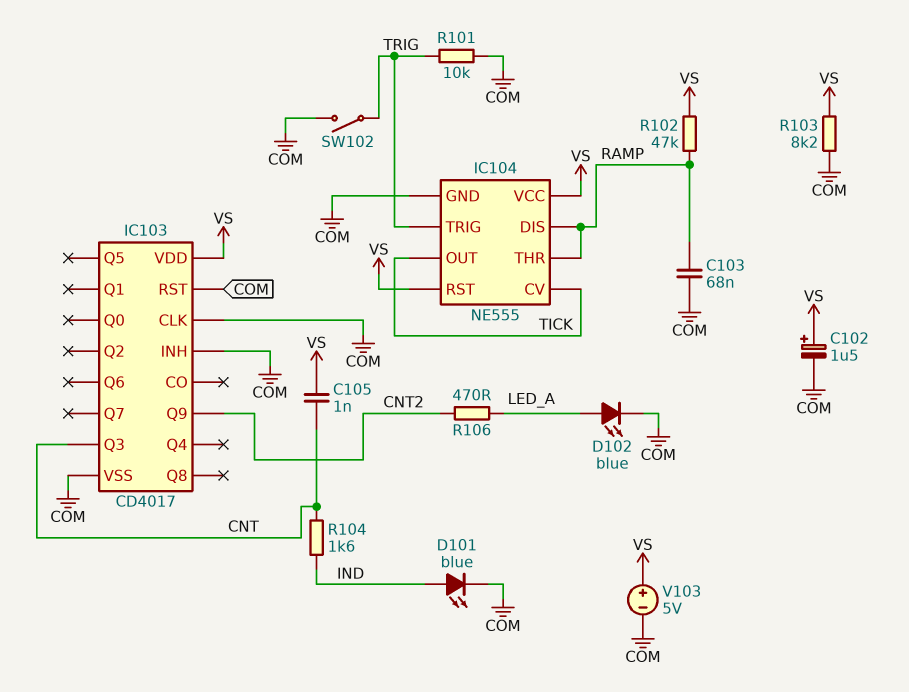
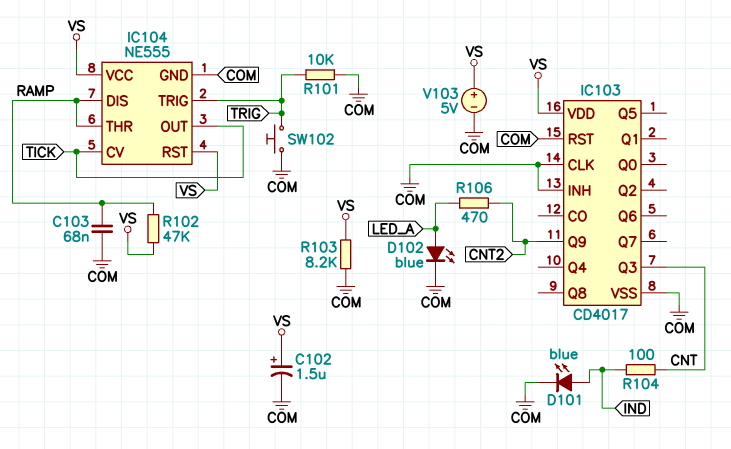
C105: 1nF (CNT, VS) -> none
R104: 1.6k (CNT, IND) -> 100 (CNT, IND)
SW102: switch (COM, TRIG) -> button (COM, TRIG)

